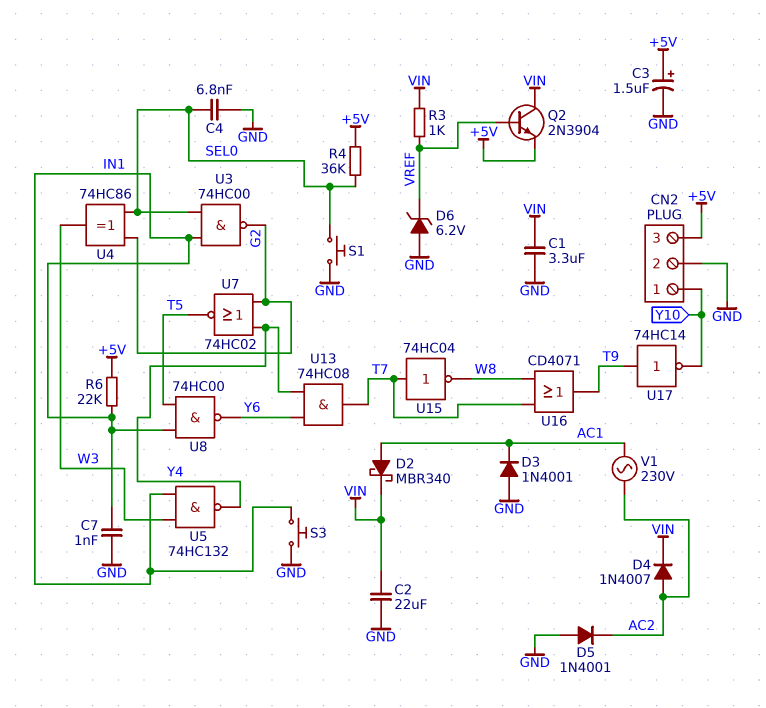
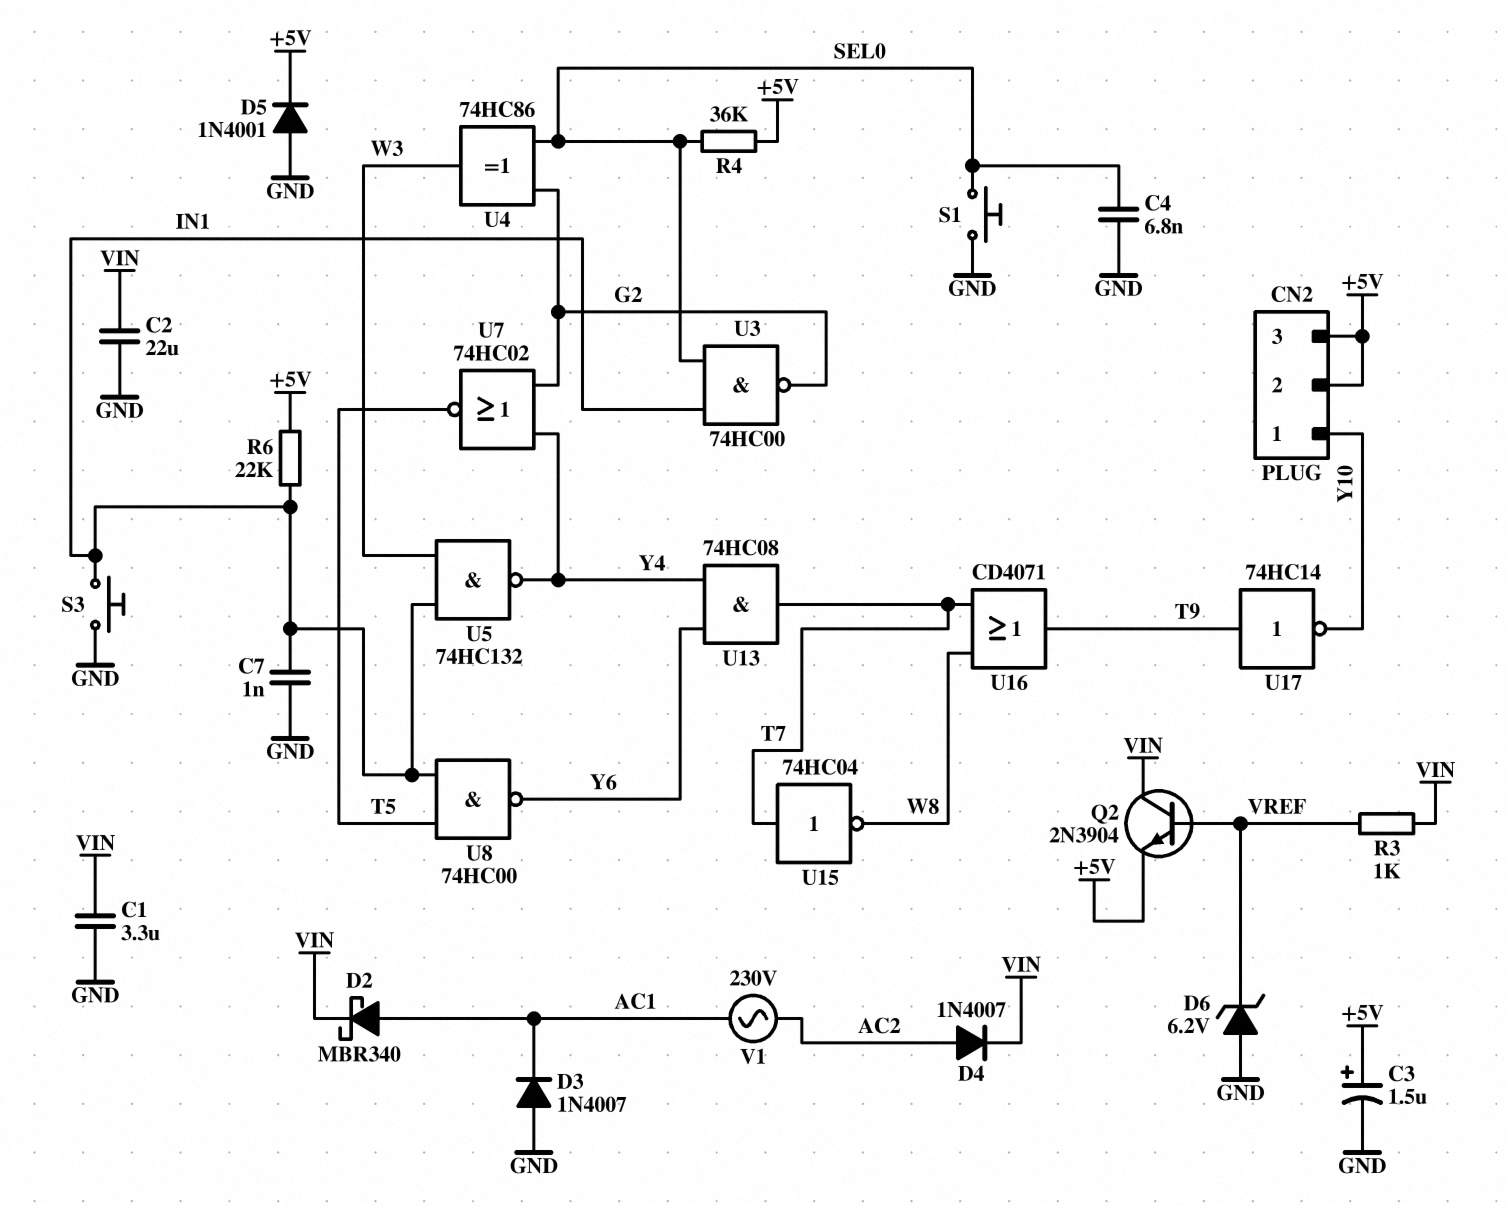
CN2 pin 2: GND -> +5V
D3: diode 1N4001 (A GND, K AC1) -> diode 1N4007 (A GND, K AC1)
D5: diode 1N4001 (A GND, K AC2) -> diode 1N4001 (A GND, K +5V)

